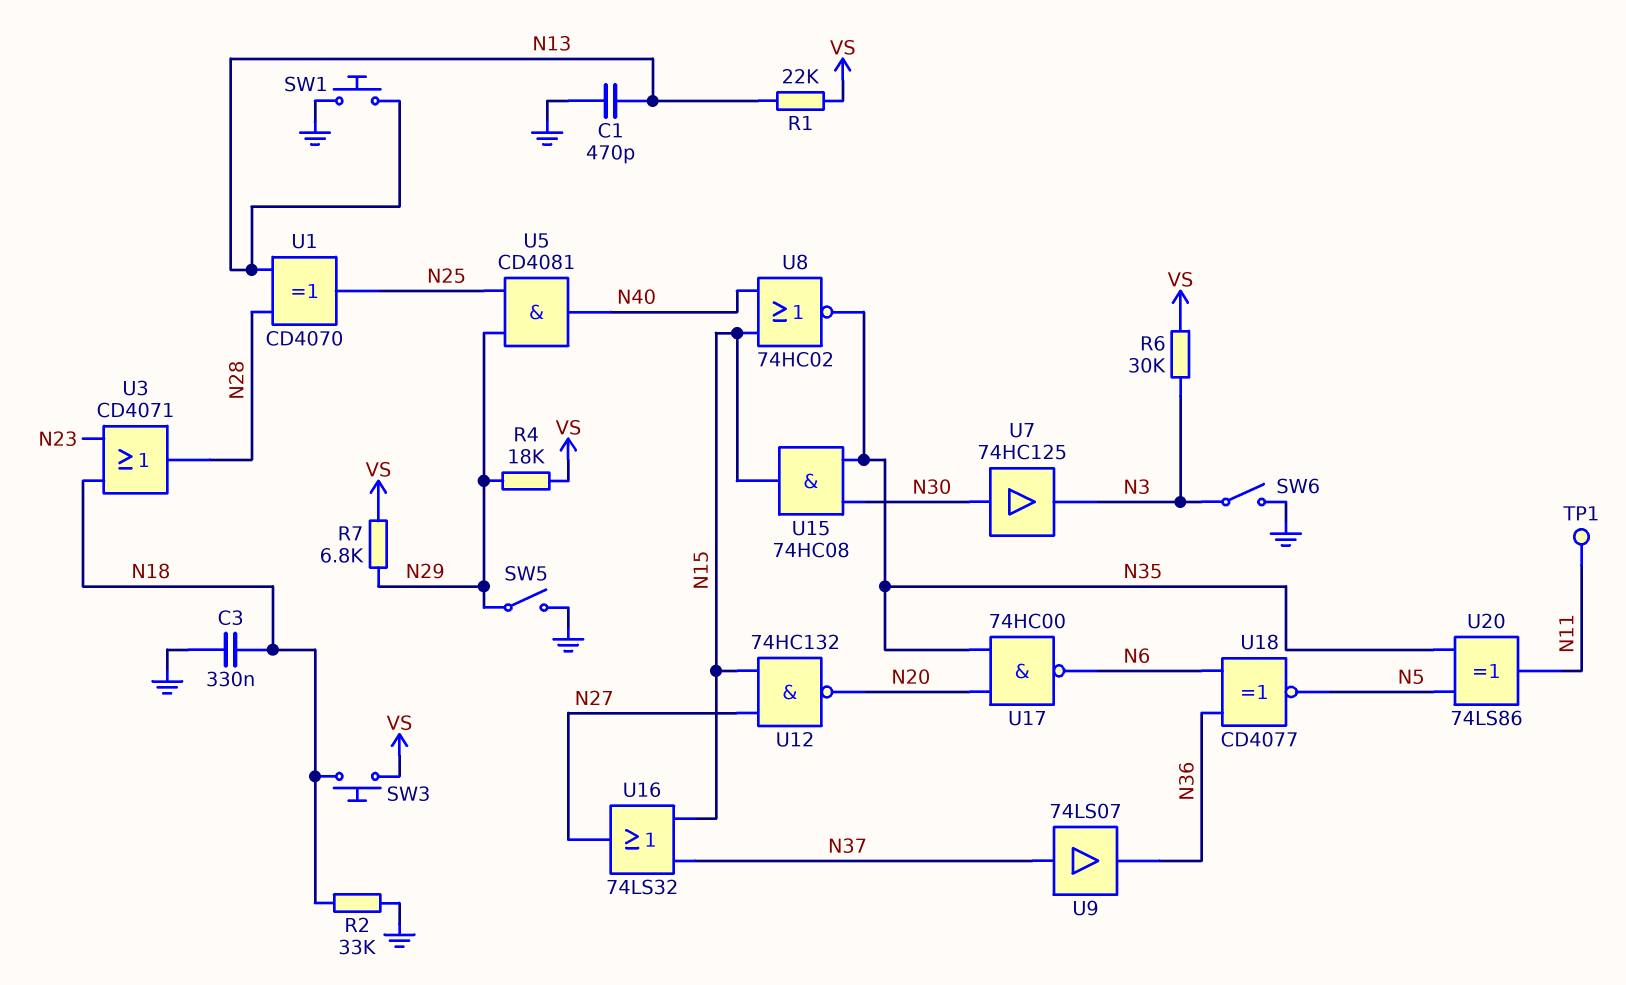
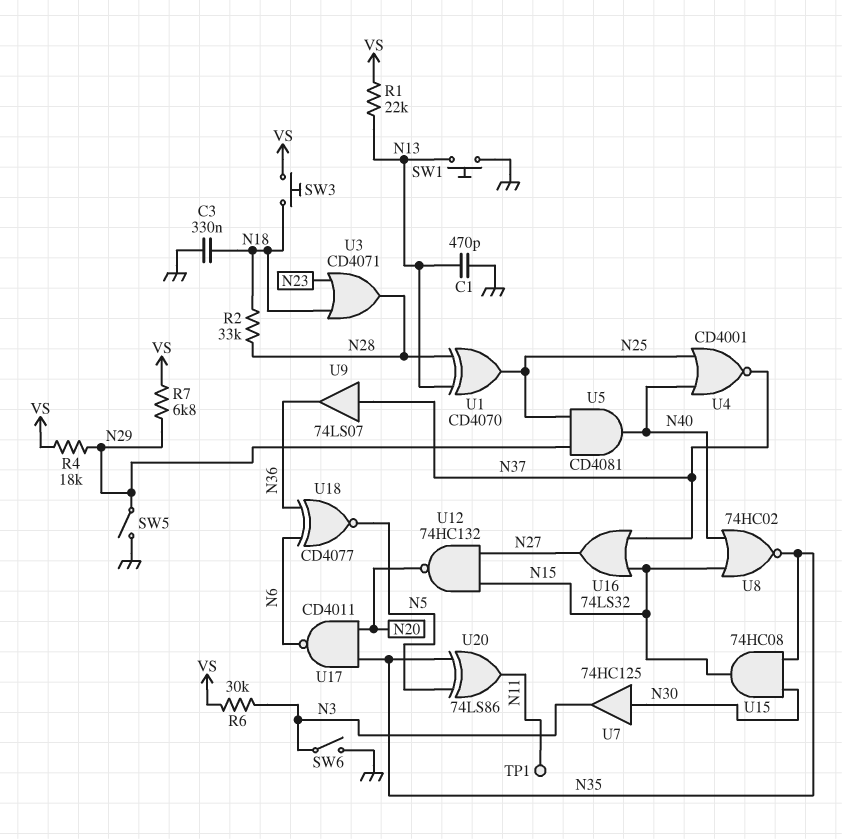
R2: 33k (GND, N18) -> 33k (N18, N28)
U4: none -> NOR CD4001 (in N25, in N40, out N37)
U17: NAND 74HC00 (in N20, in N35, out N6) -> NAND CD4011 (in N20, in N35, out N6)

